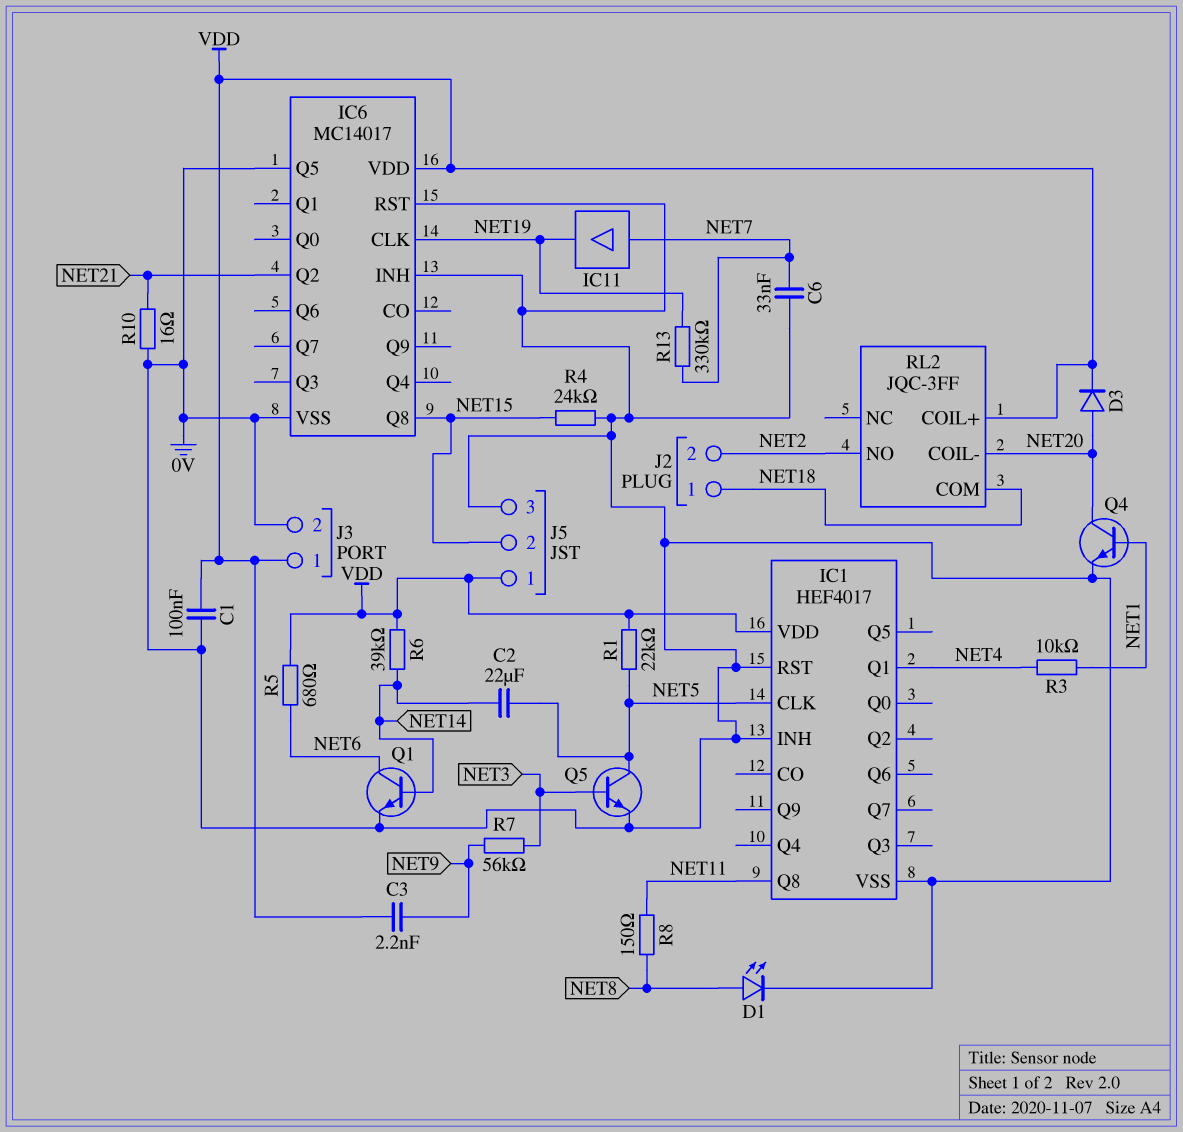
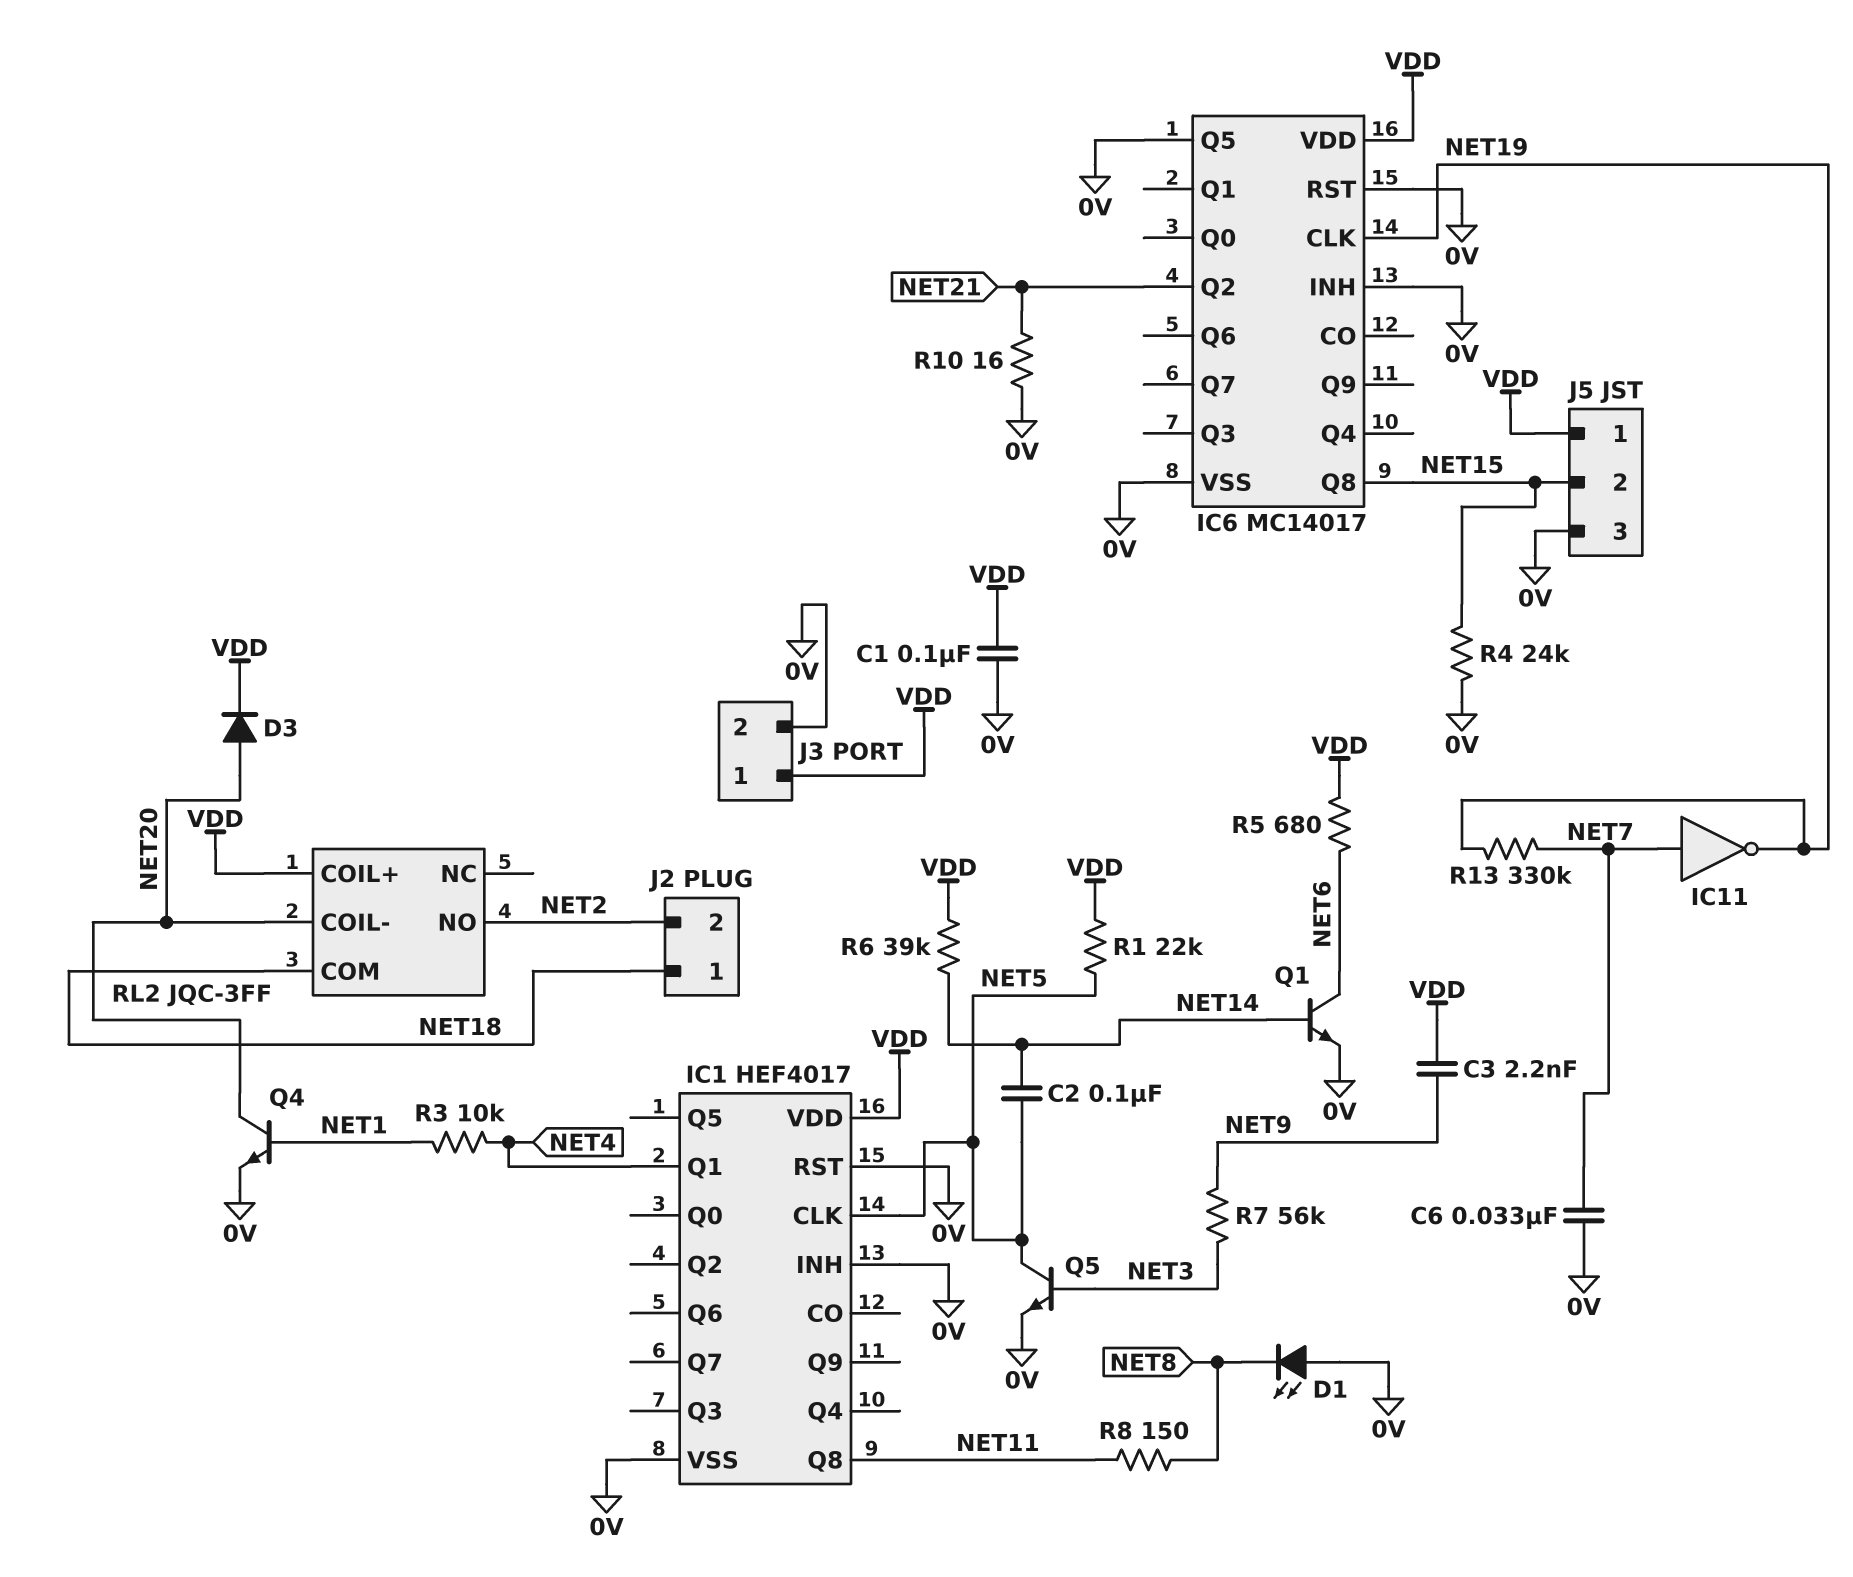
C2: 22uF (NET5, NET14) -> 100nF (NET5, NET14)
D1: LED (A NET8, K 0V) -> LED (A 0V, K NET8)
IC11: buffer (in NET7, out NET19) -> NOT (in NET7, out NET19)

